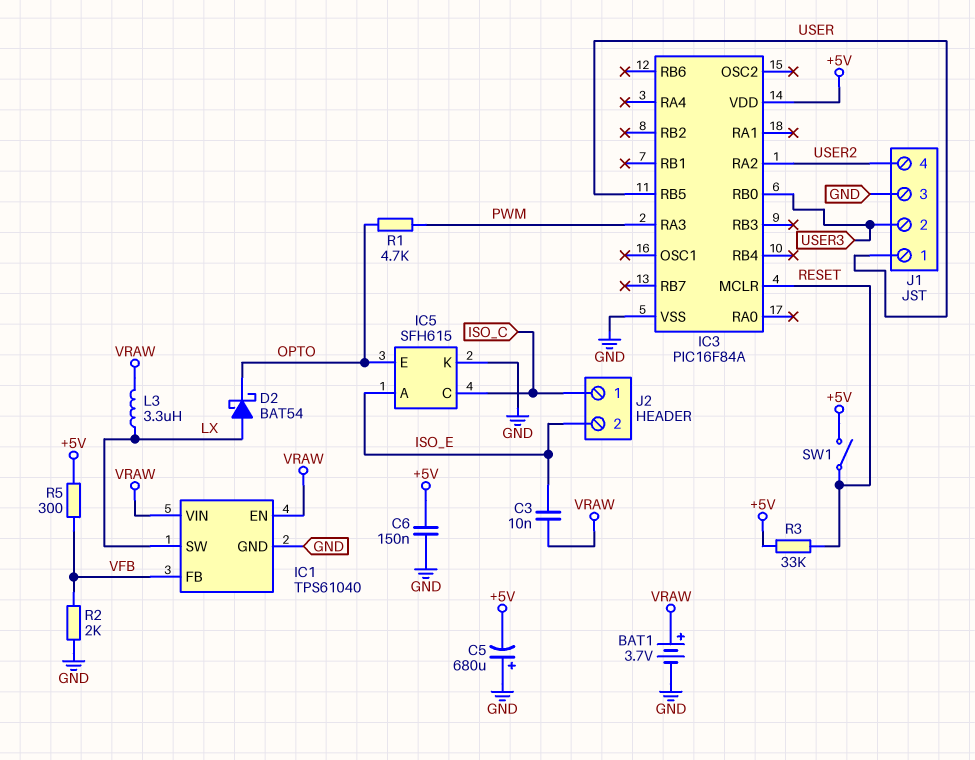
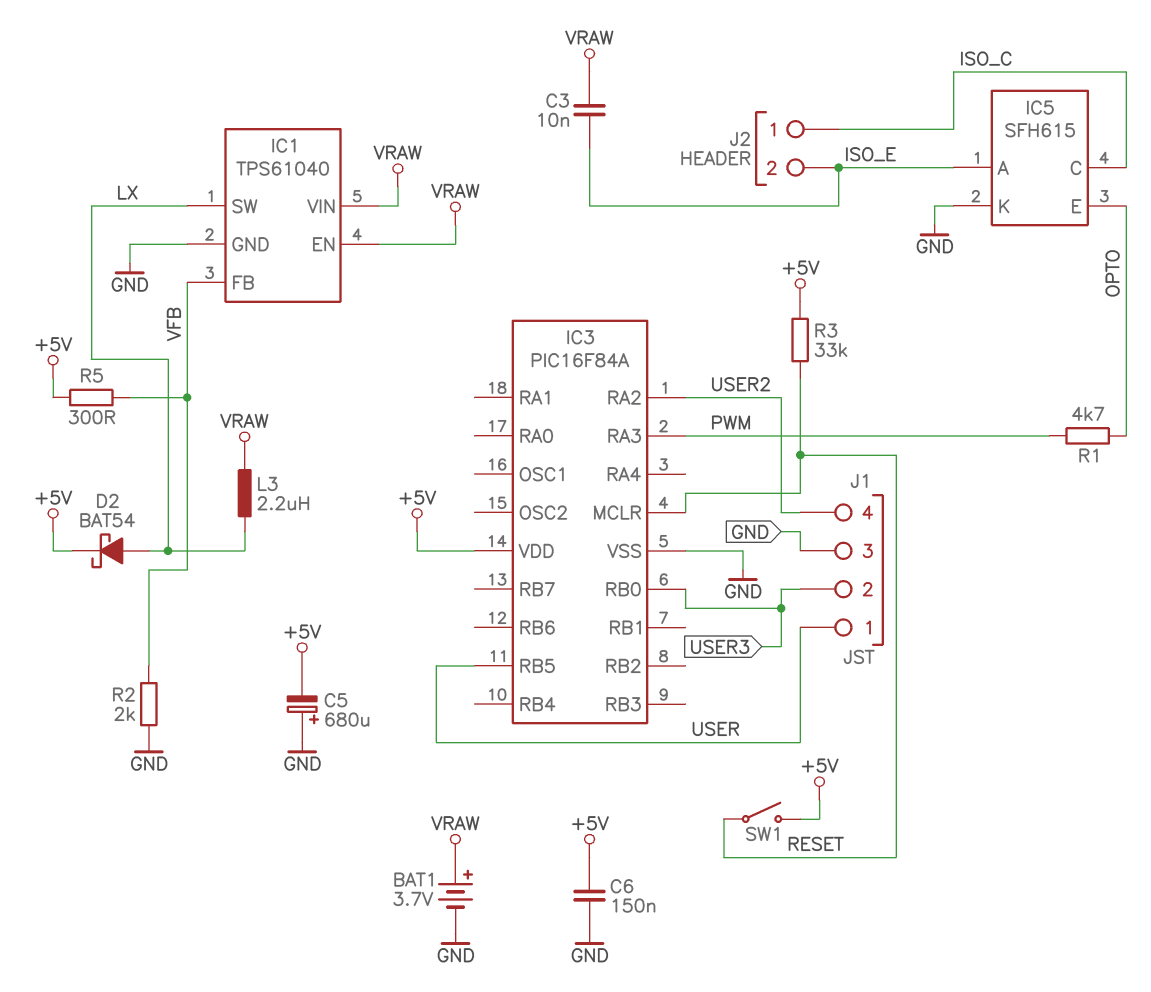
D2: schottky BAT54 (A LX, K OPTO) -> schottky BAT54 (A LX, K +5V)
L3: 3.3uH (LX, VRAW) -> 2.2uH (LX, VRAW)

